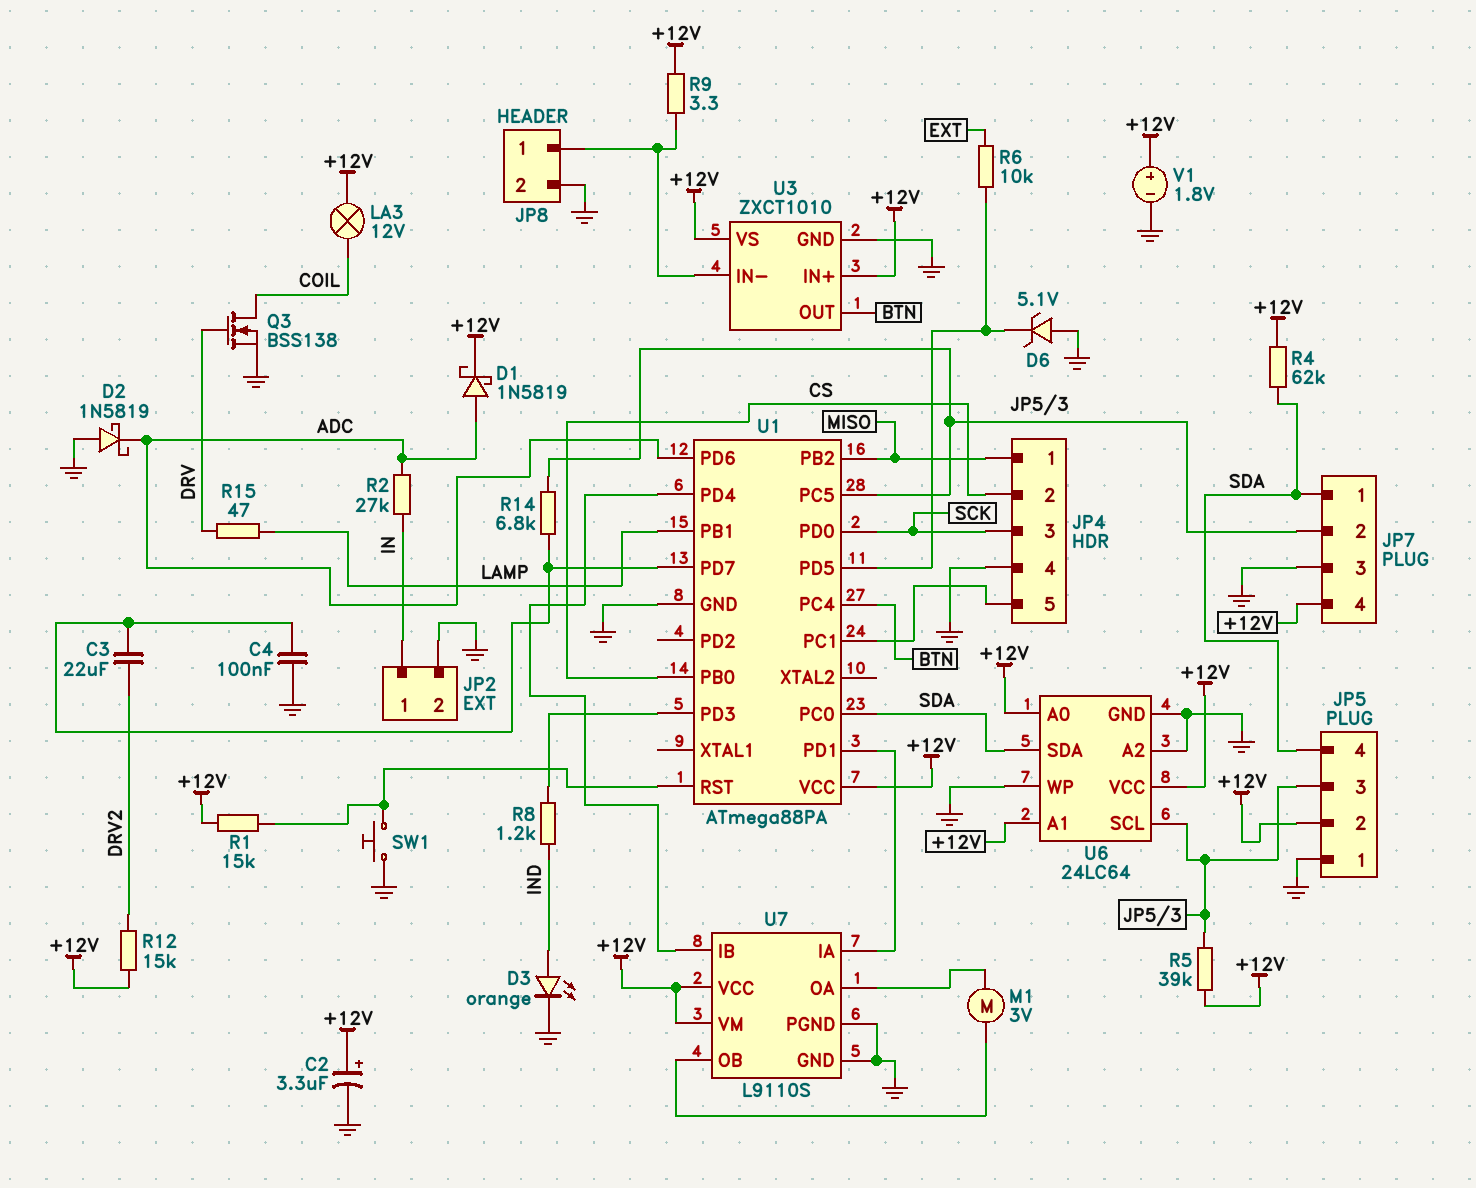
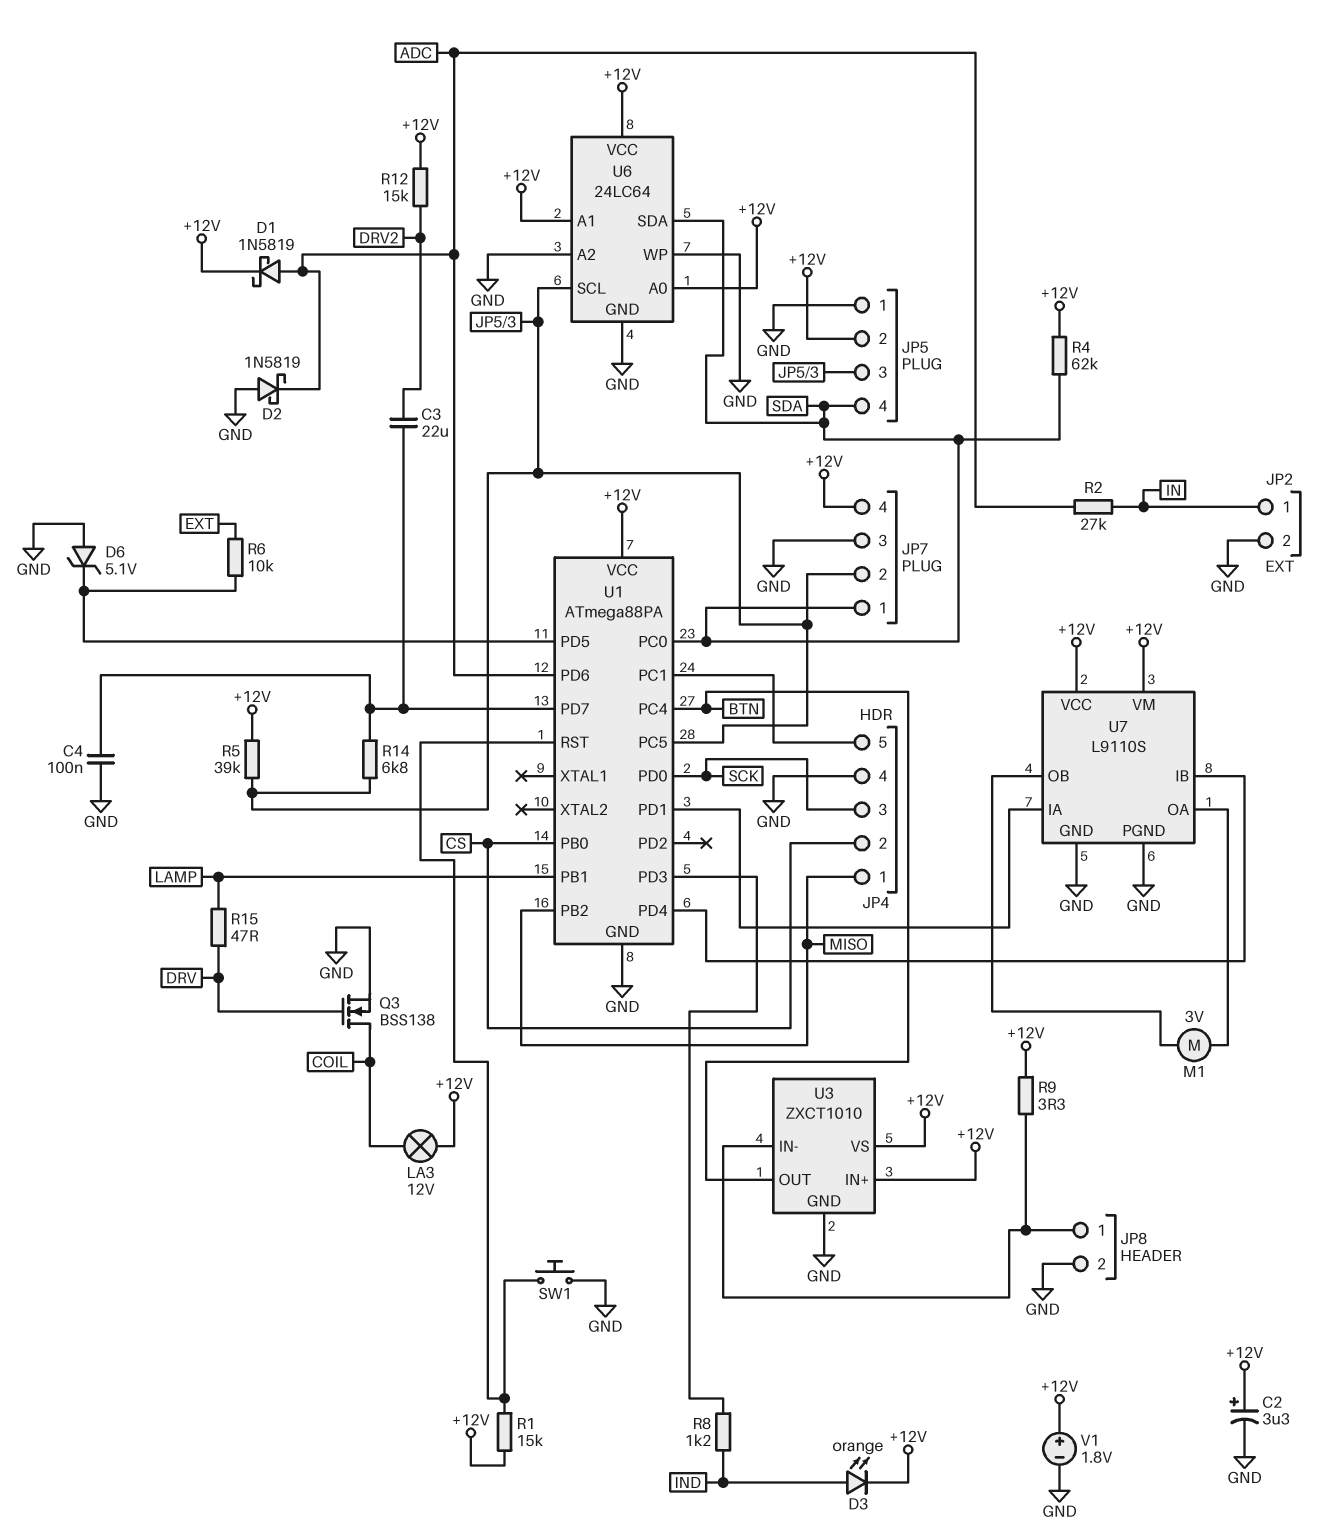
D3: LED orange (A IND, K GND) -> LED orange (A IND, K +12V)

